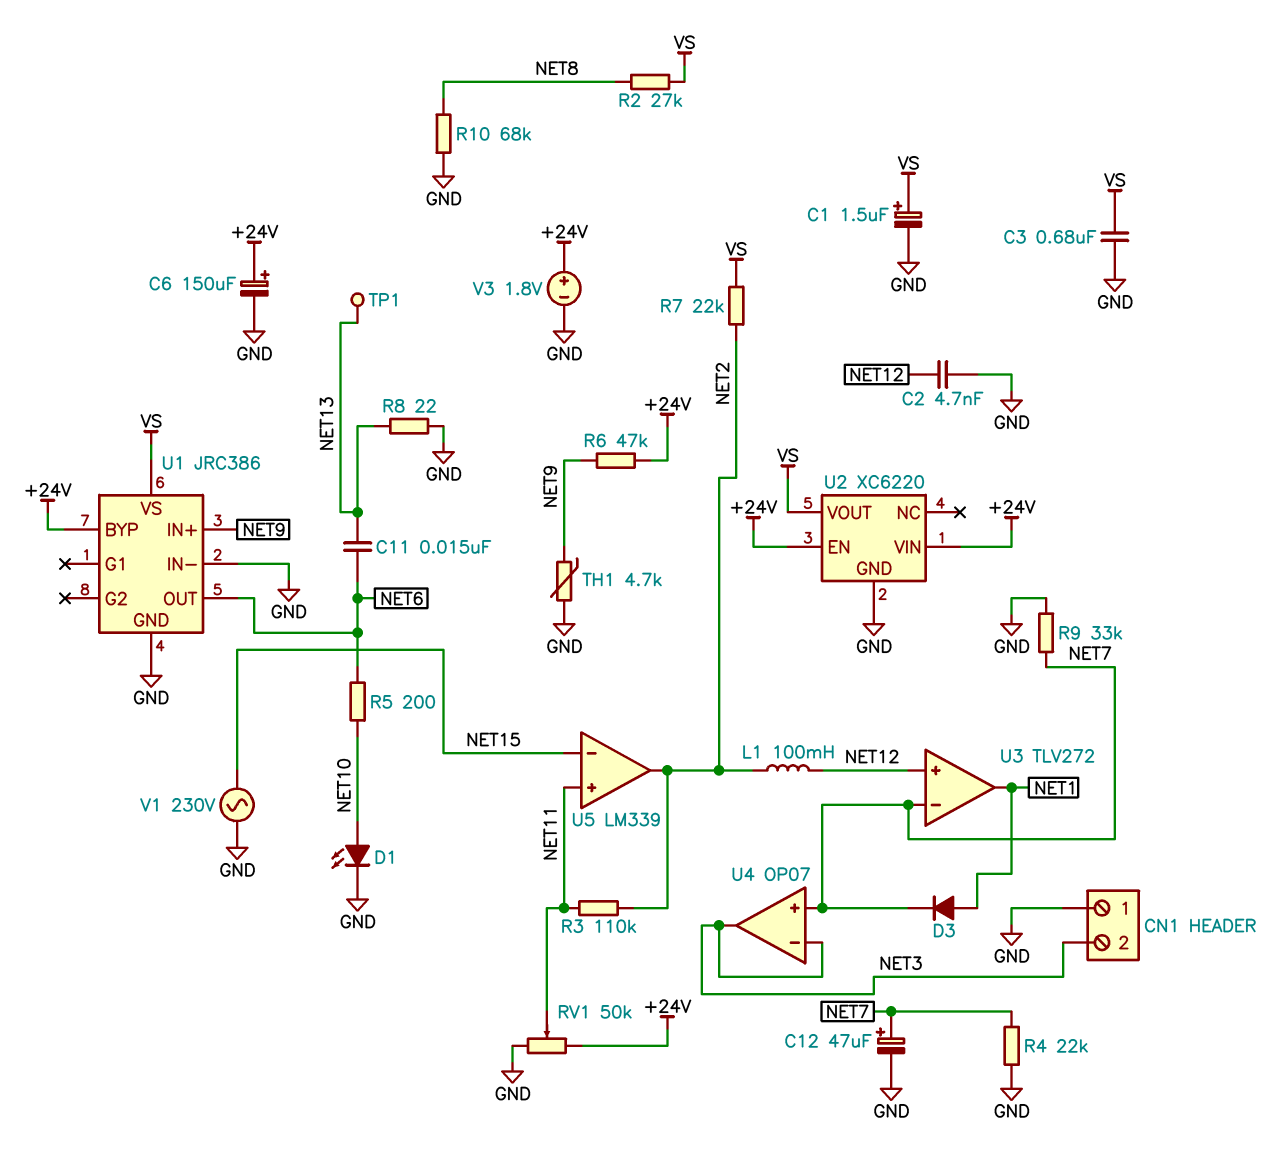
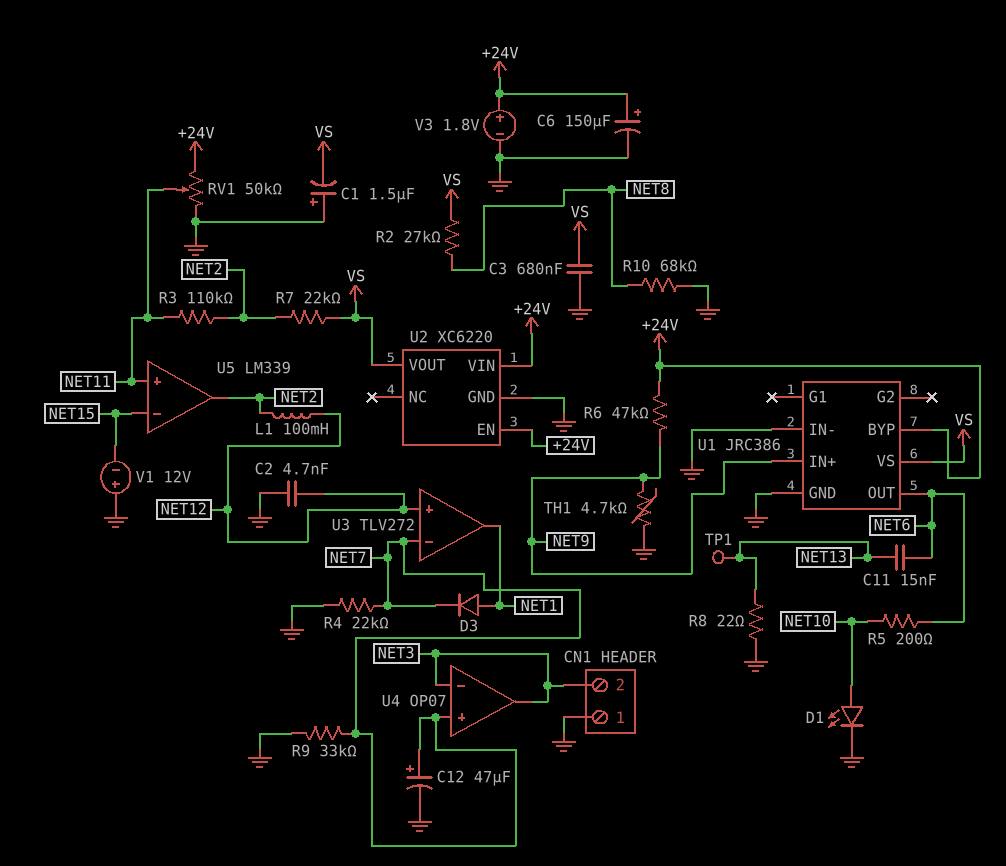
C1: 1.5uF (plus VS, minus GND) -> 1.5uF (plus GND, minus VS)
V1: AC 230V (GND, NET15) -> 12V (plus GND, minus NET15)

